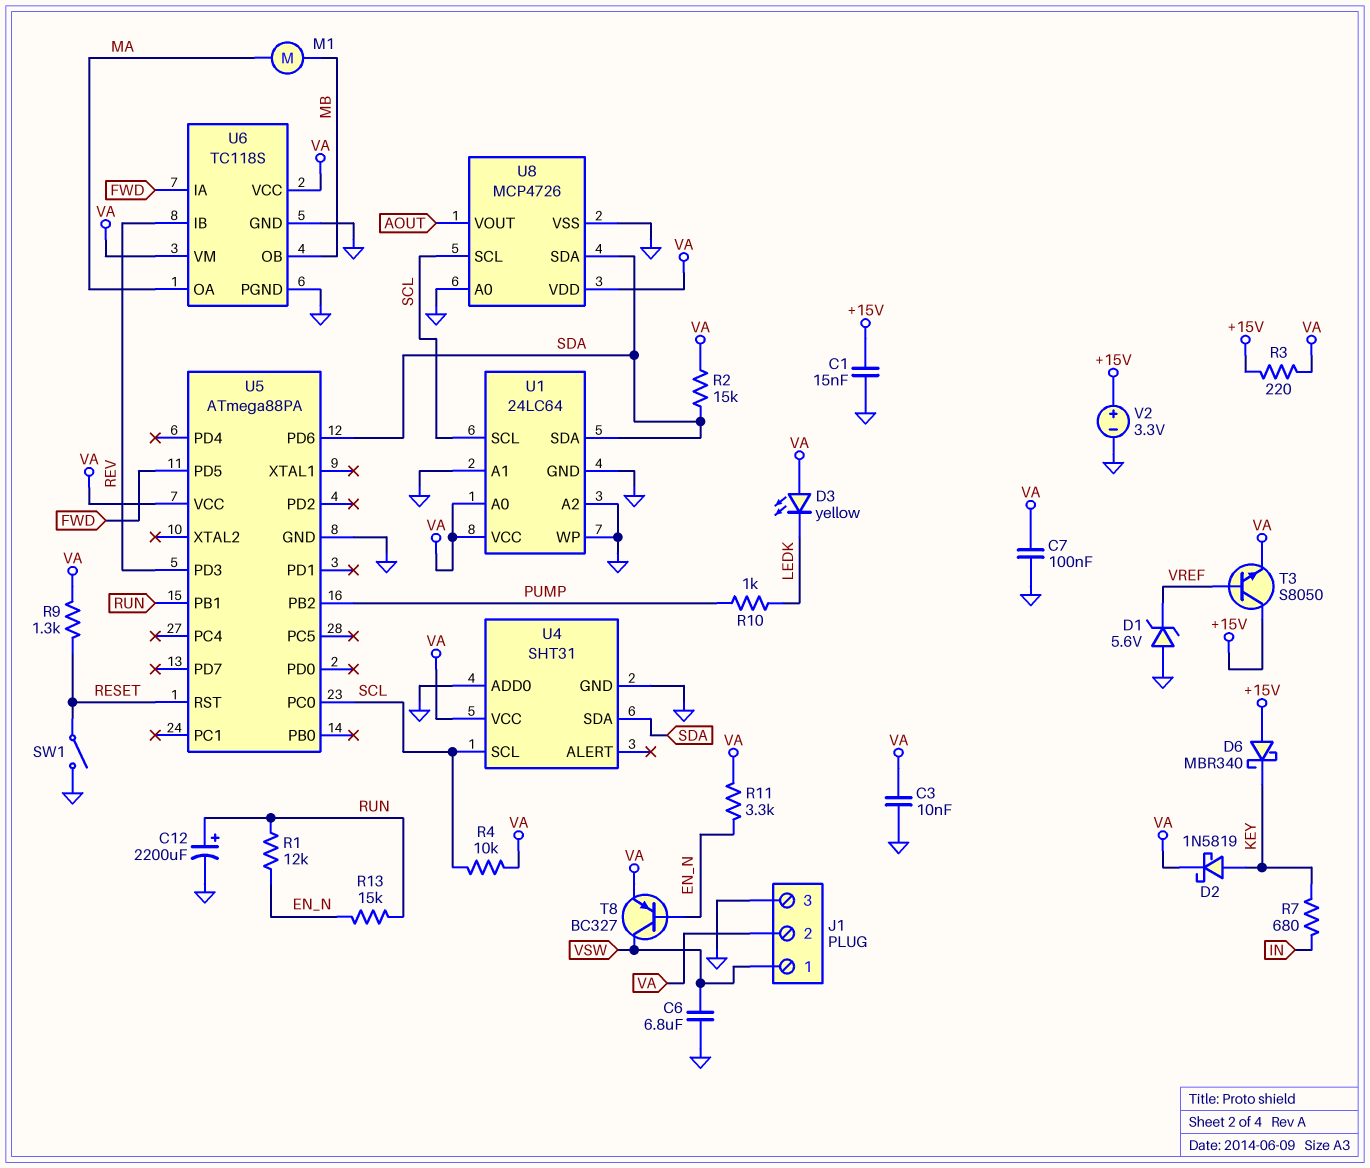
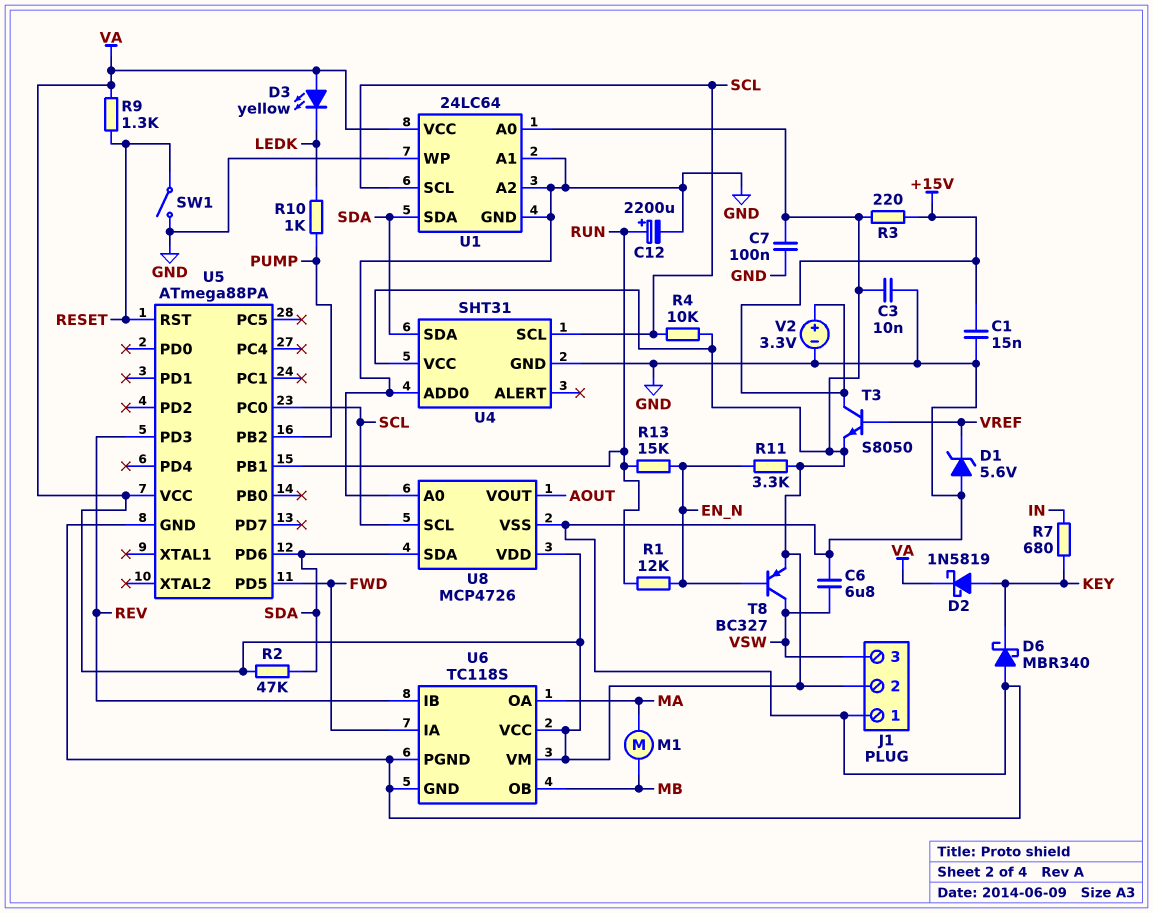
D6: schottky MBR340 (A +15V, K KEY) -> schottky MBR340 (A GND, K KEY)
J1 pin 1: VSW -> GND
J1 pin 3: GND -> VSW
R2: 15k (SDA, VA) -> 47k (SDA, VA)

